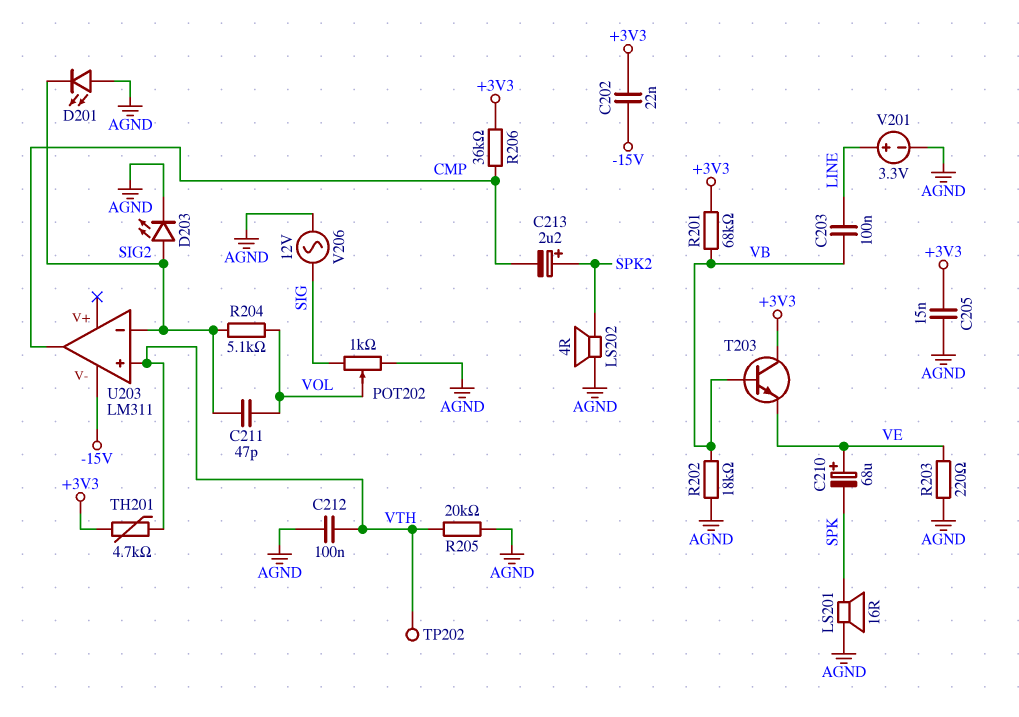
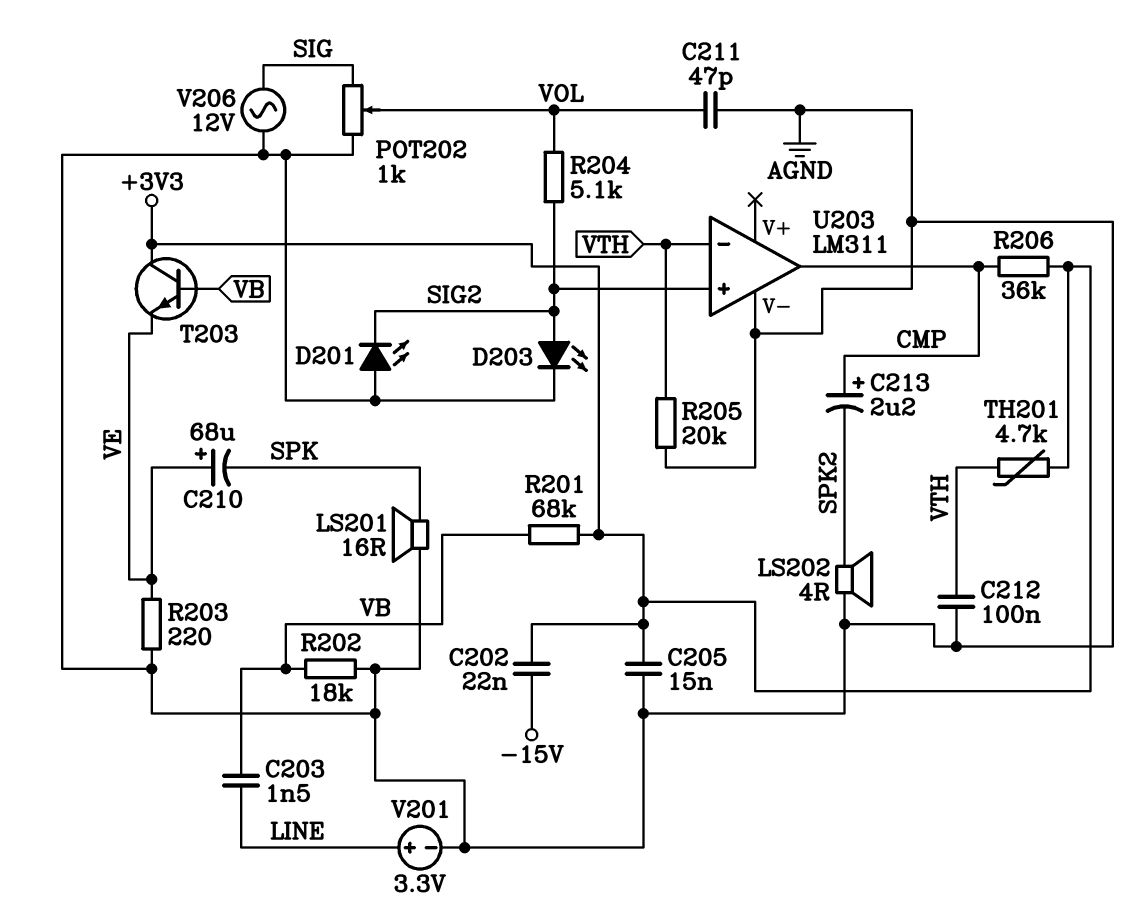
C203: 100nF (LINE, VB) -> 1.5nF (LINE, VB)
C211: 47pF (SIG2, VOL) -> 47pF (AGND, VOL)
C213: 2.2uF (plus SPK2, minus CMP) -> 2.2uF (plus CMP, minus SPK2)
TP202: test point (VTH) -> none
U203 pin V-: -15V -> AGND
U203 pin in+: VTH -> SIG2
U203 pin in-: SIG2 -> VTH

